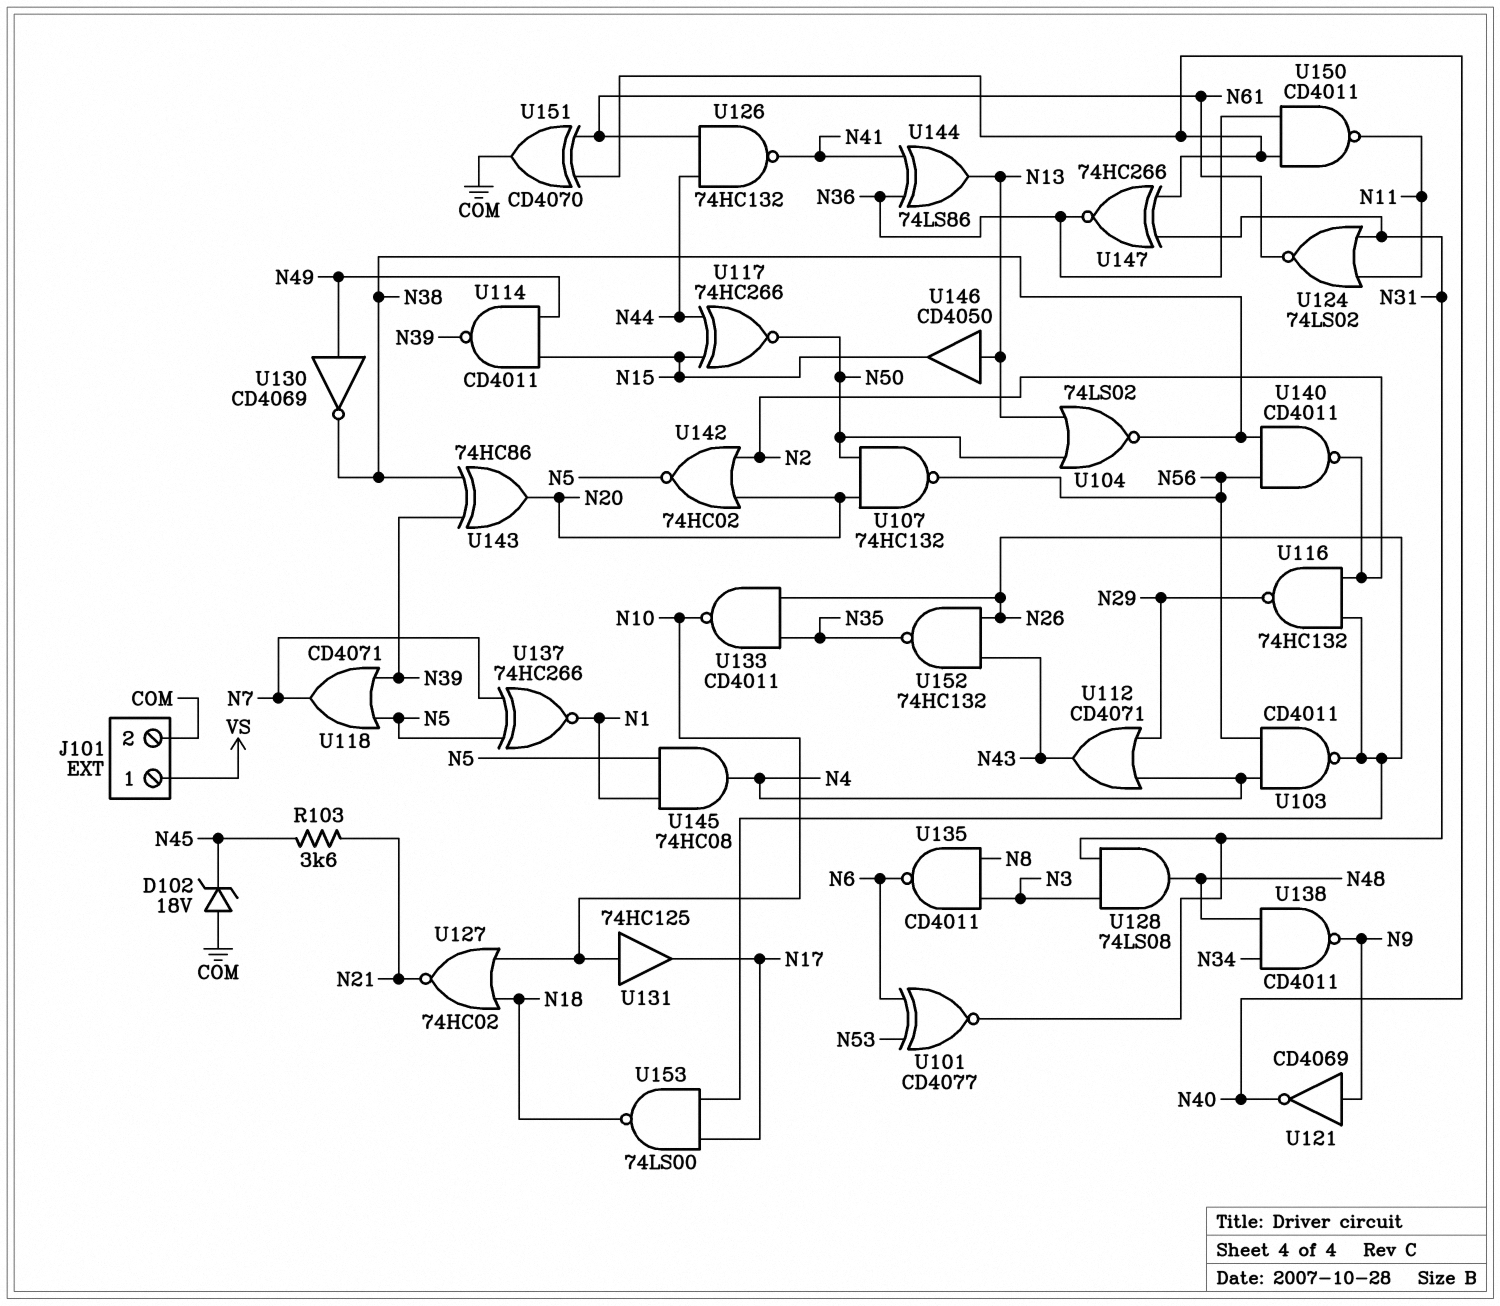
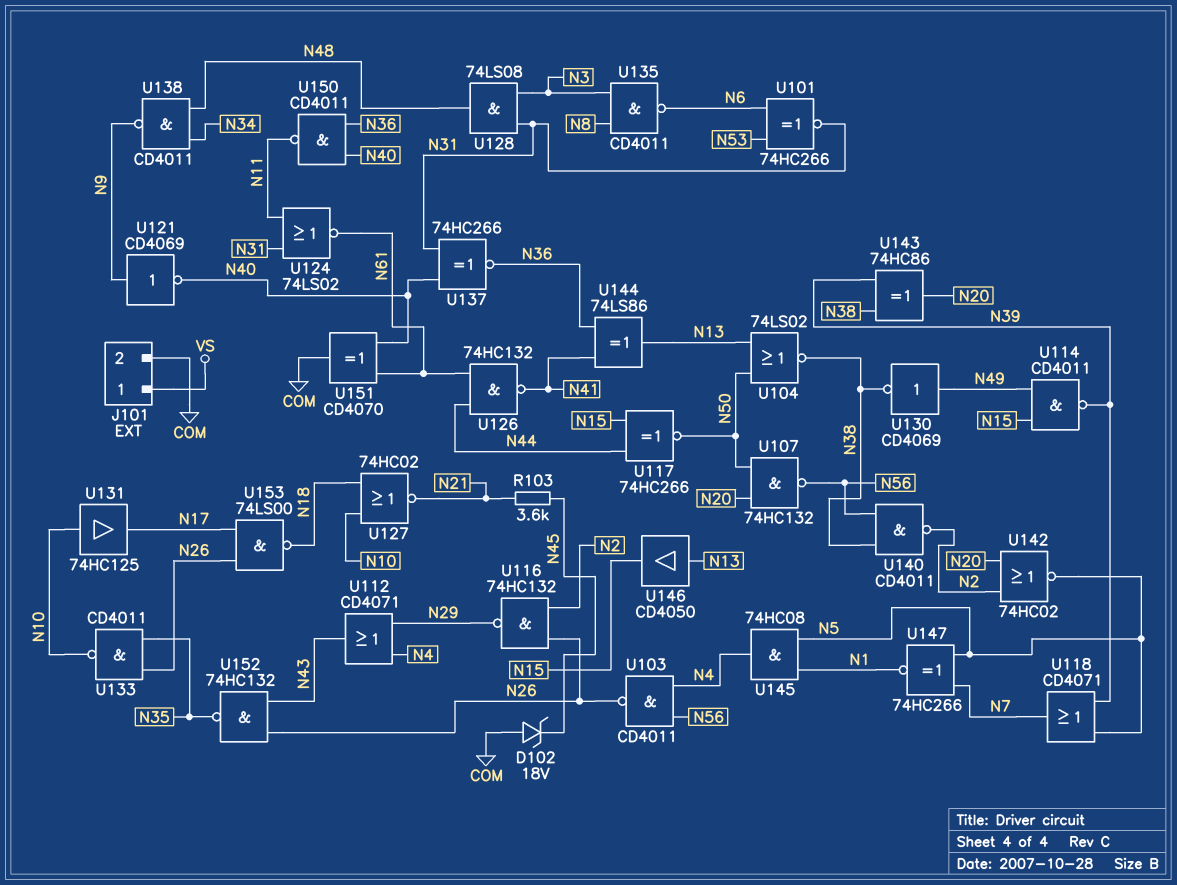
U101: XNOR CD4077 (in N6, in N53, out N31) -> XNOR 74HC266 (in N6, in N53, out N31)
U137: XNOR 74HC266 (in N5, in N7, out N1) -> XNOR 74HC266 (in N31, in N40, out N36)
U147: XNOR 74HC266 (in N31, in N40, out N36) -> XNOR 74HC266 (in N5, in N7, out N1)

